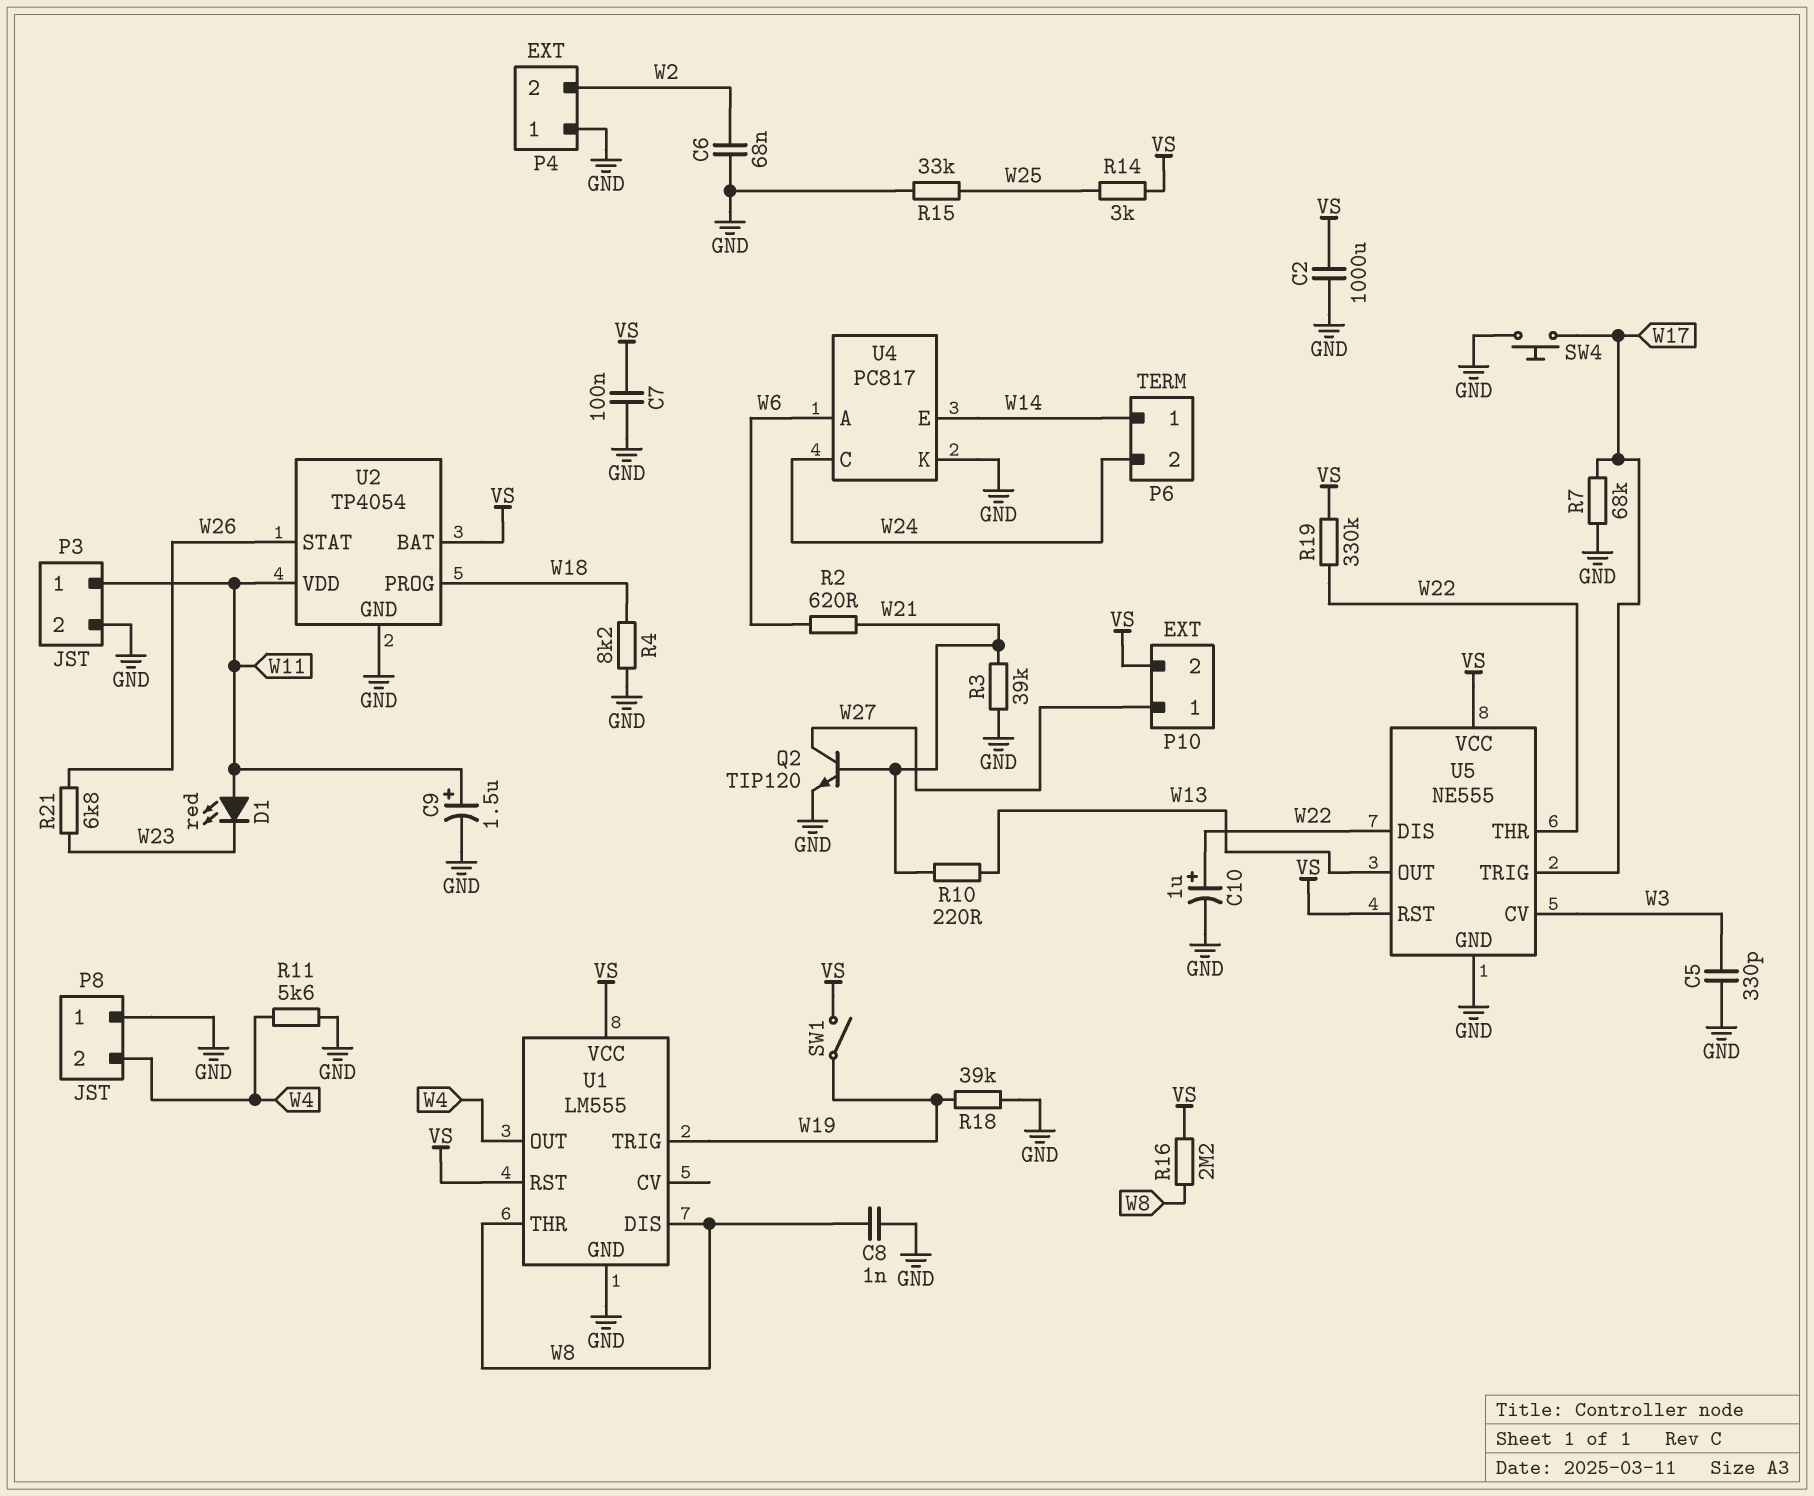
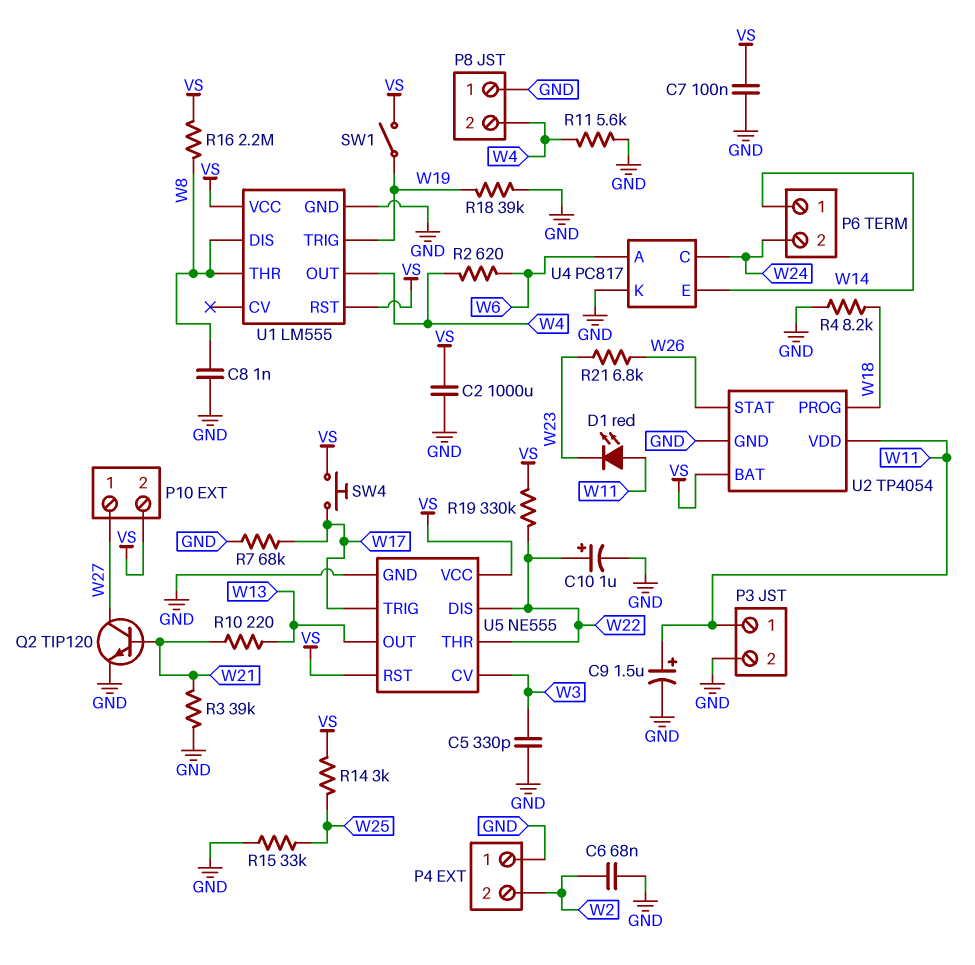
R2: 620 (W6, W21) -> 620 (W4, W6)
SW4: button (GND, W17) -> button (VS, W17)

